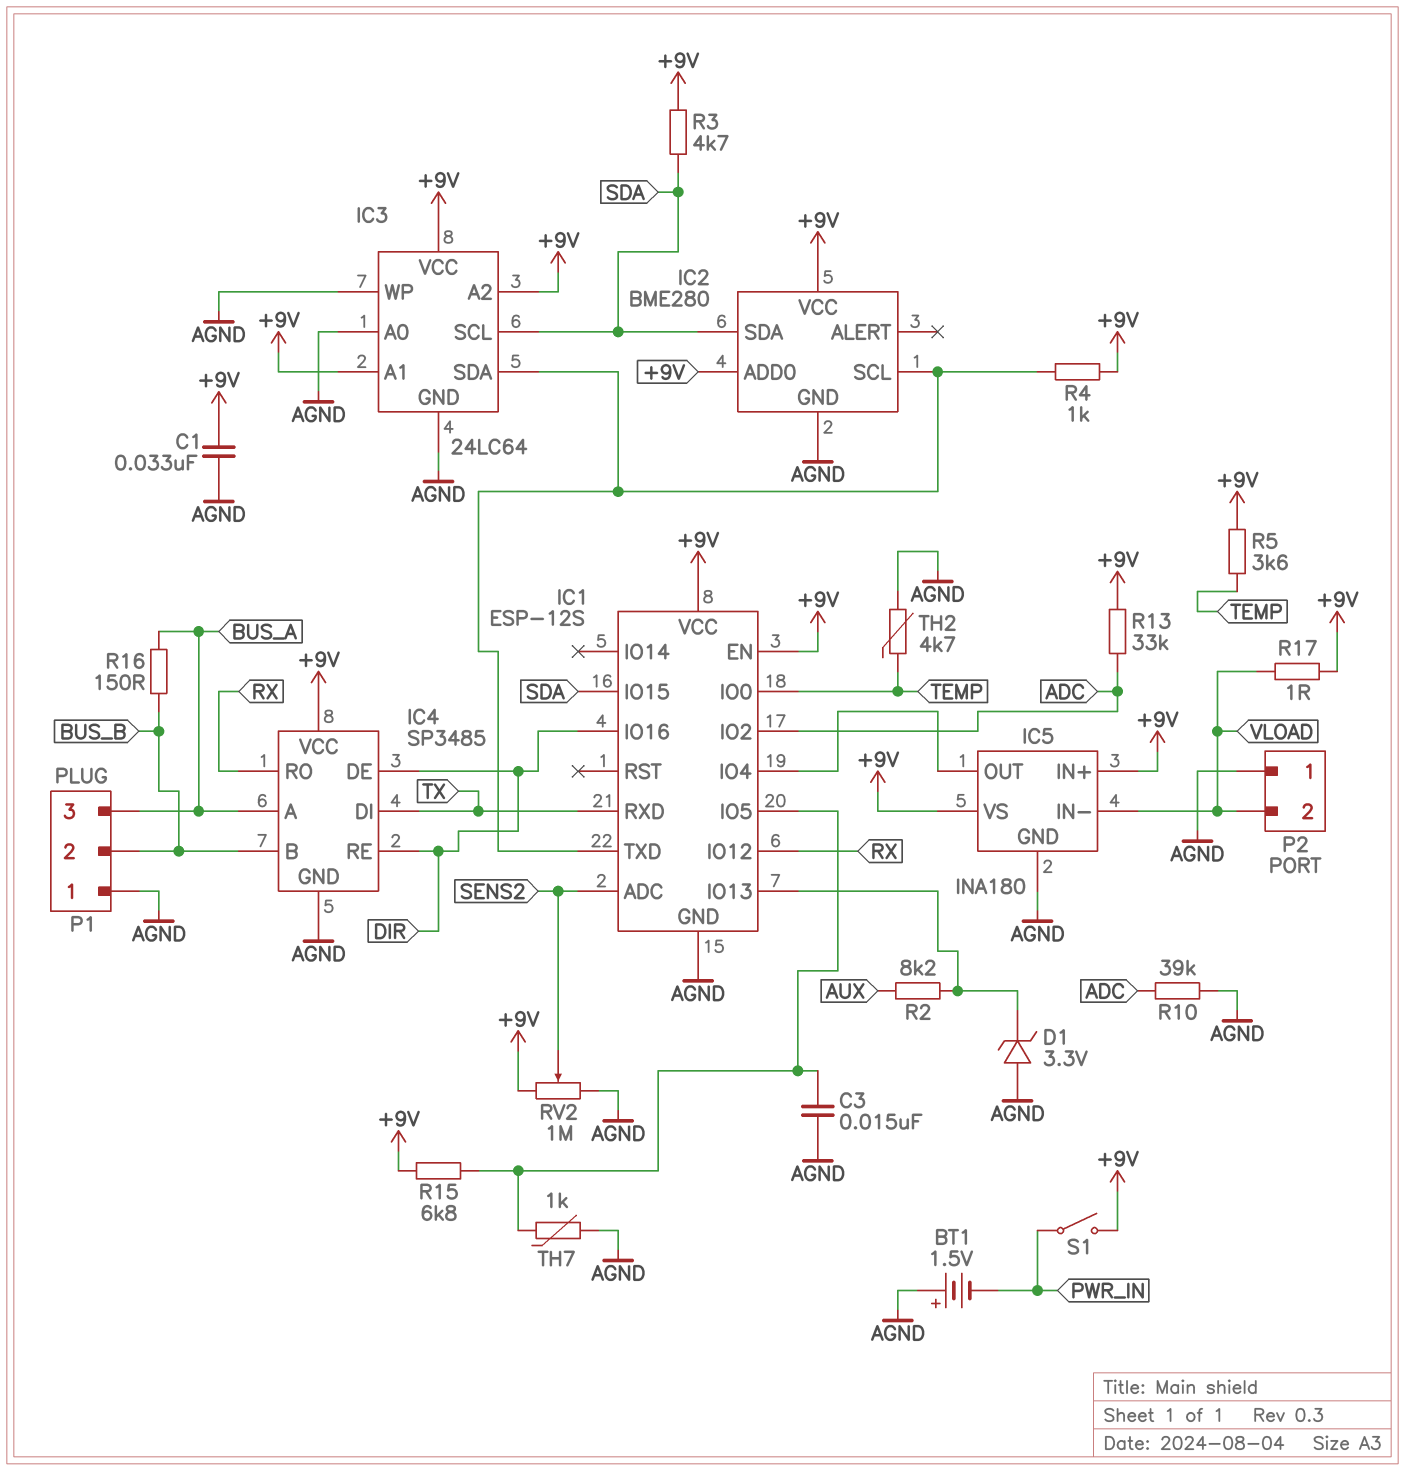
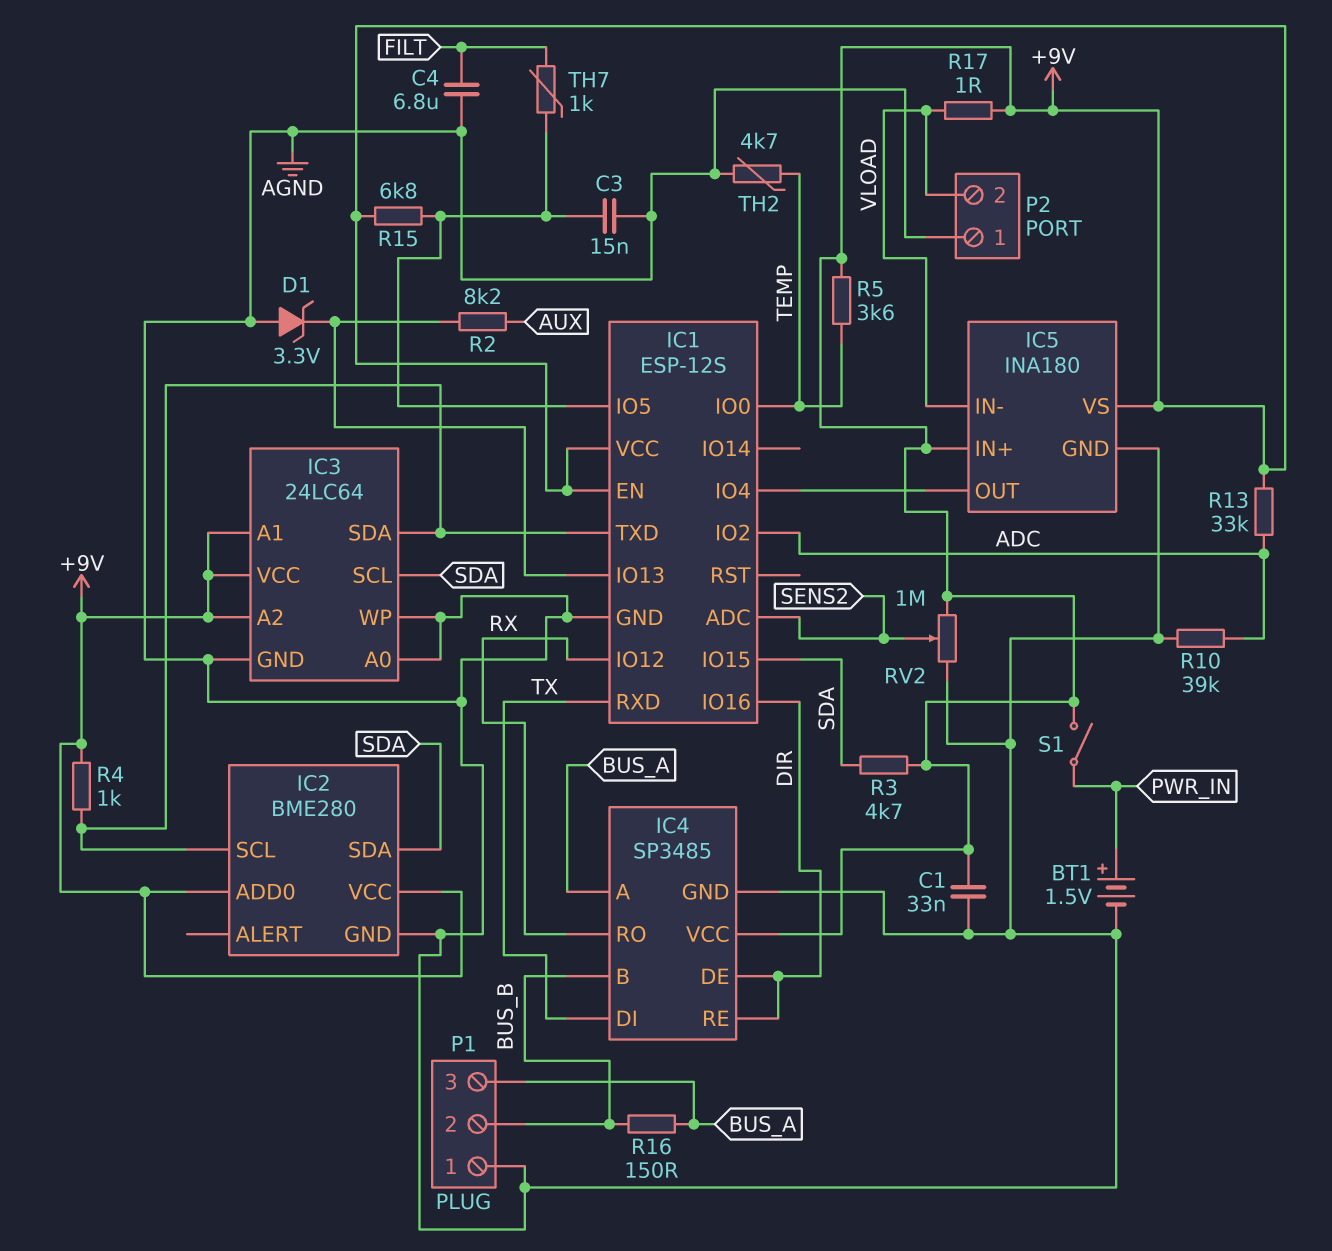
BT1: 1.5V (plus AGND, minus PWR_IN) -> 1.5V (plus PWR_IN, minus AGND)
C4: none -> 6.8uF (AGND, FILT)
TH7: 1k (AGND, IC1/IO5) -> 1k (FILT, IC1/IO5)

